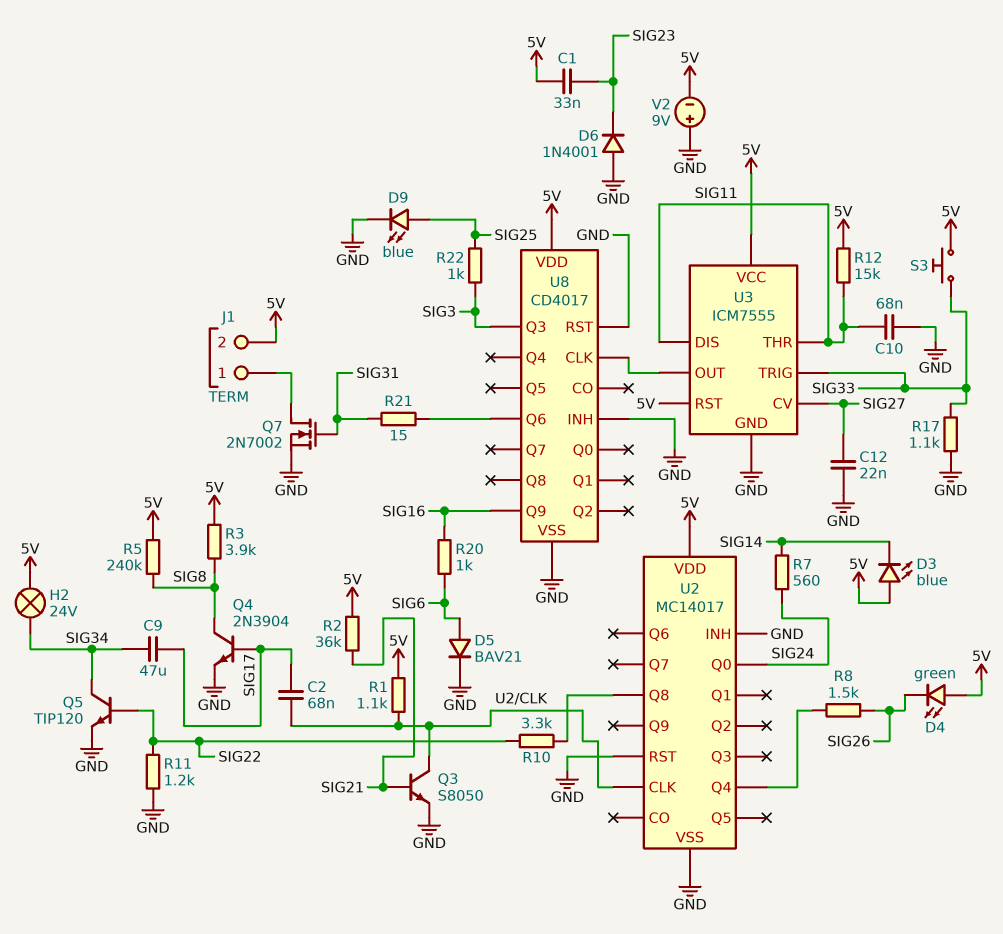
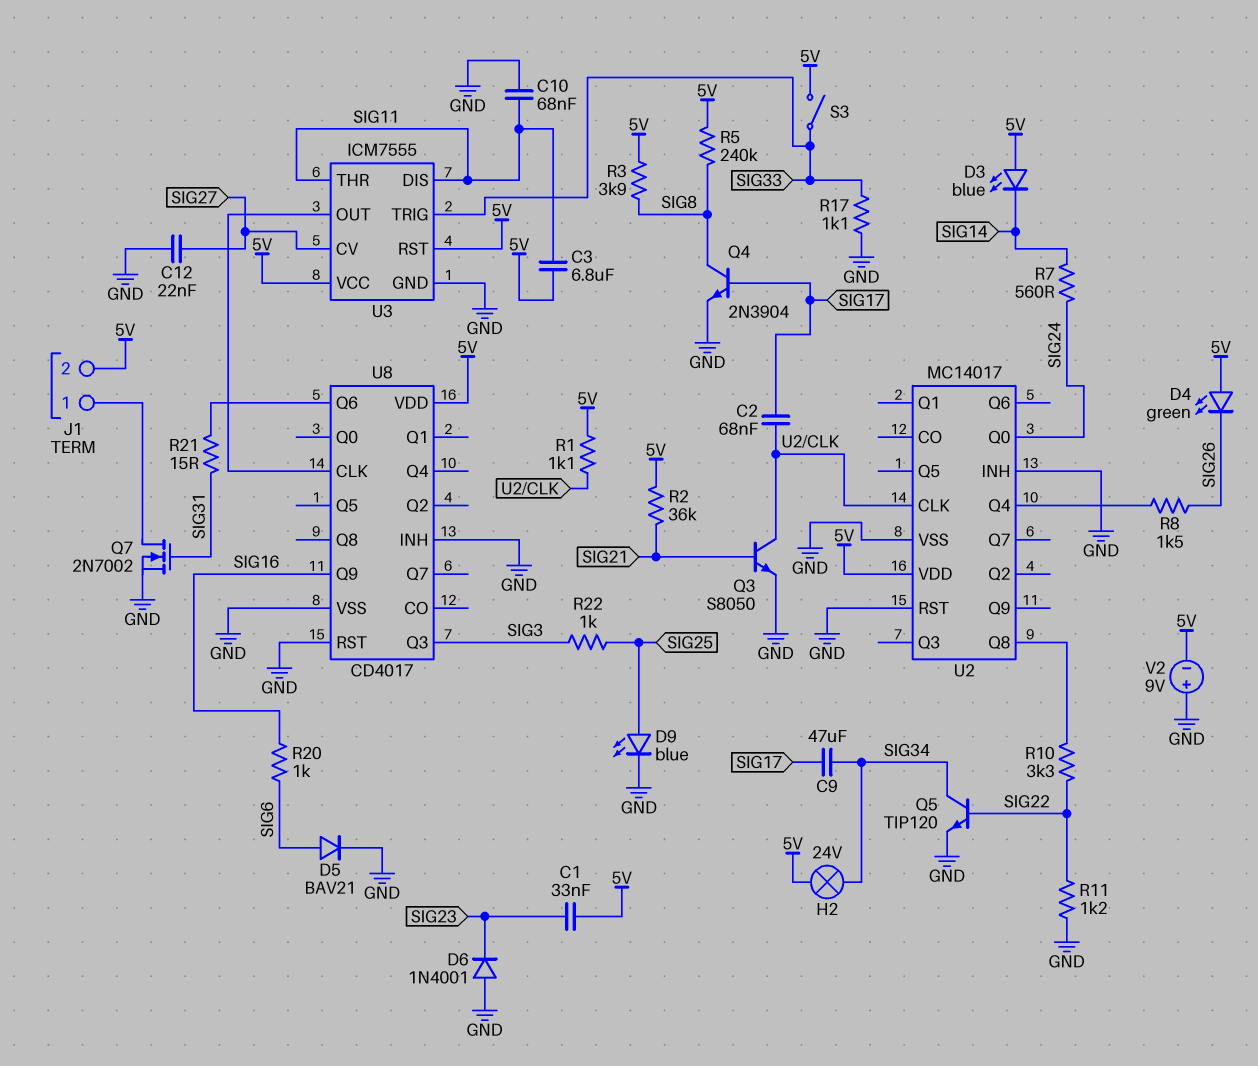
C3: none -> 6.8uF (5V, SIG11)
R12: 15k (5V, SIG11) -> none
S3: button (5V, SIG33) -> switch (5V, SIG33)

